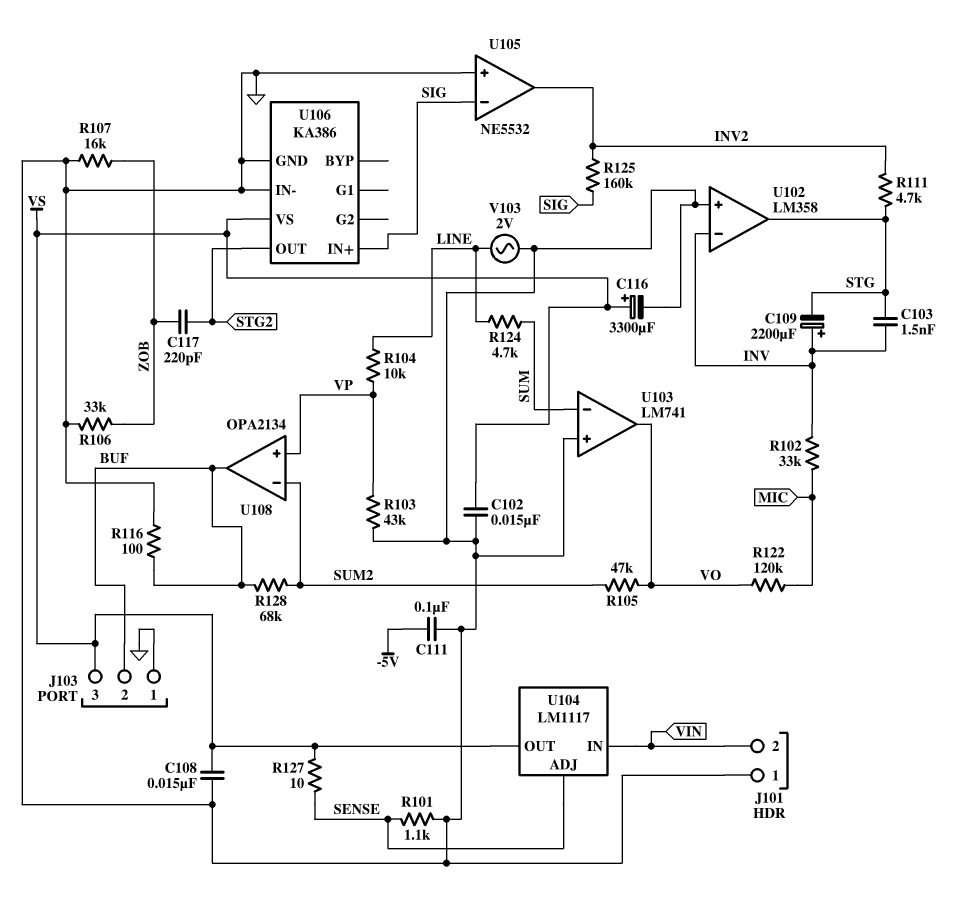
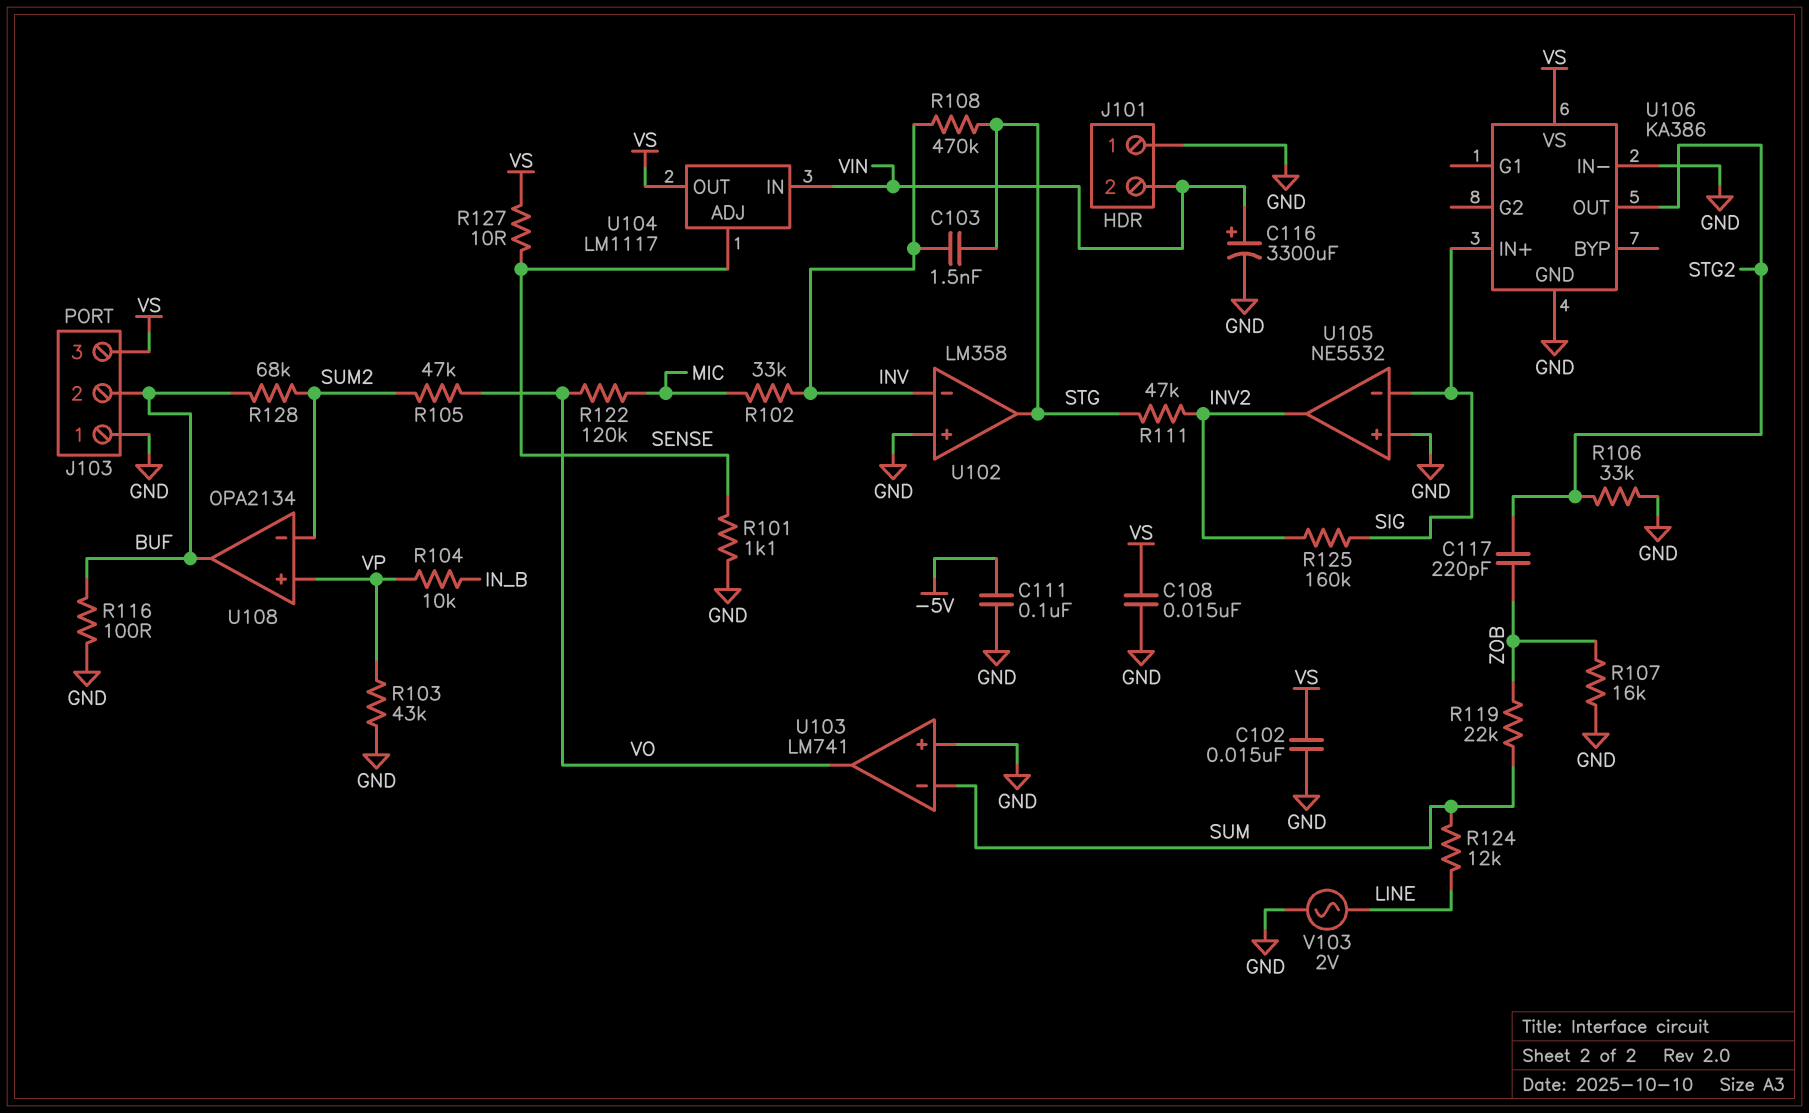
C109: 2200uF (plus INV, minus STG) -> none
C116: 3300uF (plus VS, minus GND) -> 3300uF (plus VIN, minus GND)
R104: 10k (LINE, VP) -> 10k (IN_B, VP)
R106: 33k (GND, ZOB) -> 33k (GND, STG2)
R108: none -> 470k (INV, STG)
R111: 4.7k (INV2, STG) -> 47k (INV2, STG)
R119: none -> 22k (SUM, ZOB)
R124: 4.7k (LINE, SUM) -> 12k (LINE, SUM)

